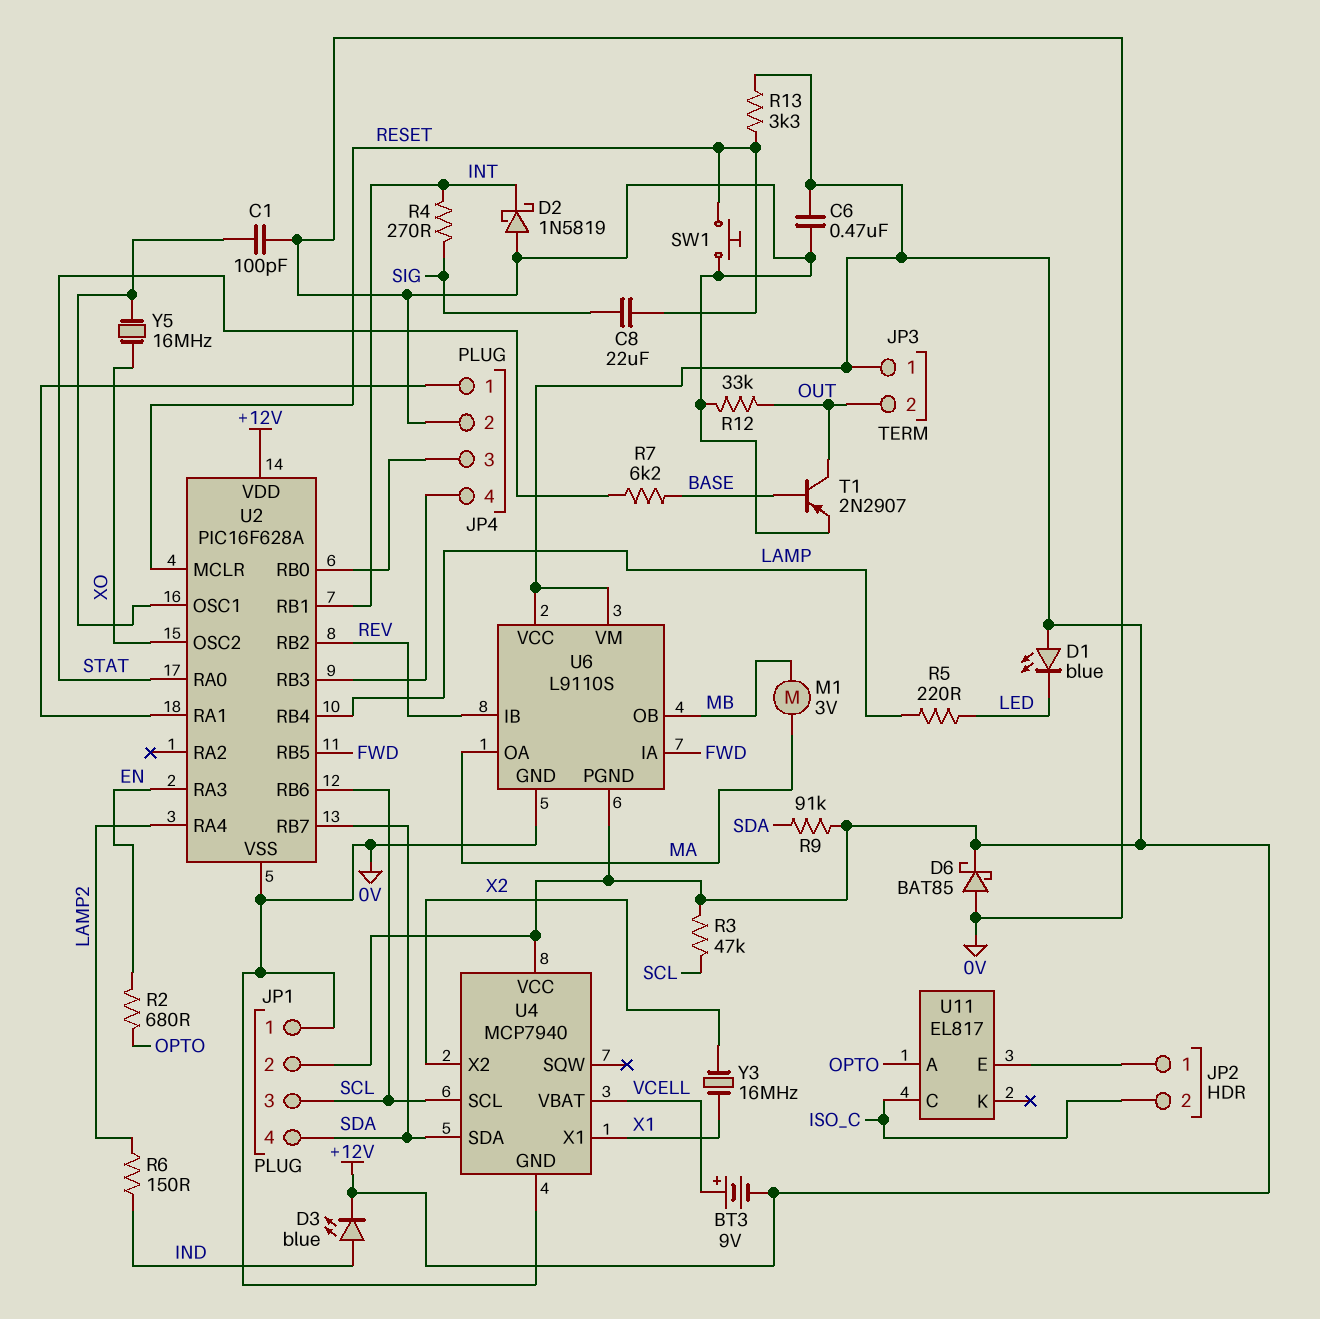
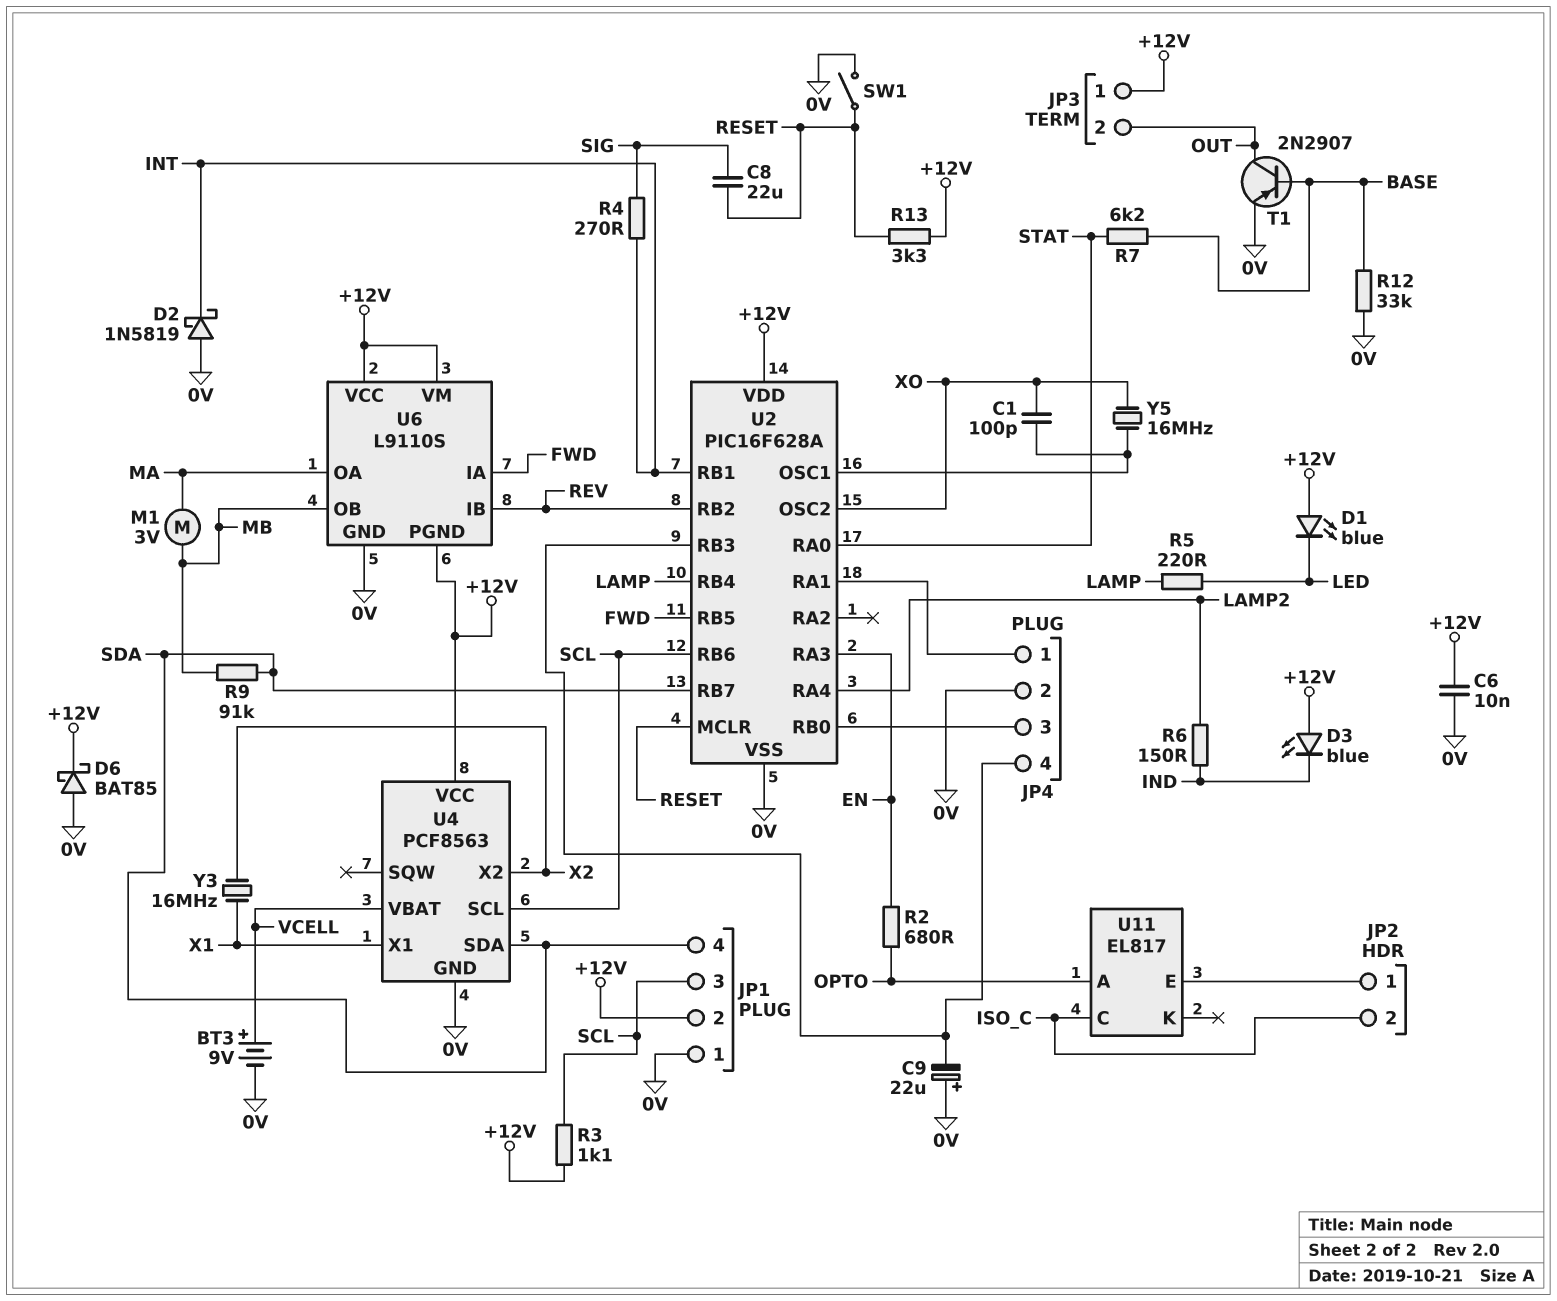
BT3: 9V (plus VCELL, minus +12V) -> 9V (plus VCELL, minus 0V)
C1: 100pF (0V, U2/OSC1) -> 100pF (U2/OSC1, XO)
C6: 470nF (+12V, 0V) -> 10nF (+12V, 0V)
C9: none -> 22uF (plus 0V, minus JP4/4)
D3: LED blue (A IND, K +12V) -> LED blue (A +12V, K IND)
R3: 47k (+12V, SCL) -> 1.1k (+12V, SCL)
R9: 91k (+12V, SDA) -> 91k (MB, SDA)
R12: 33k (0V, OUT) -> 33k (0V, BASE)
SW1: button (0V, RESET) -> switch (0V, RESET)
U4: MCP7940 -> PCF8563

